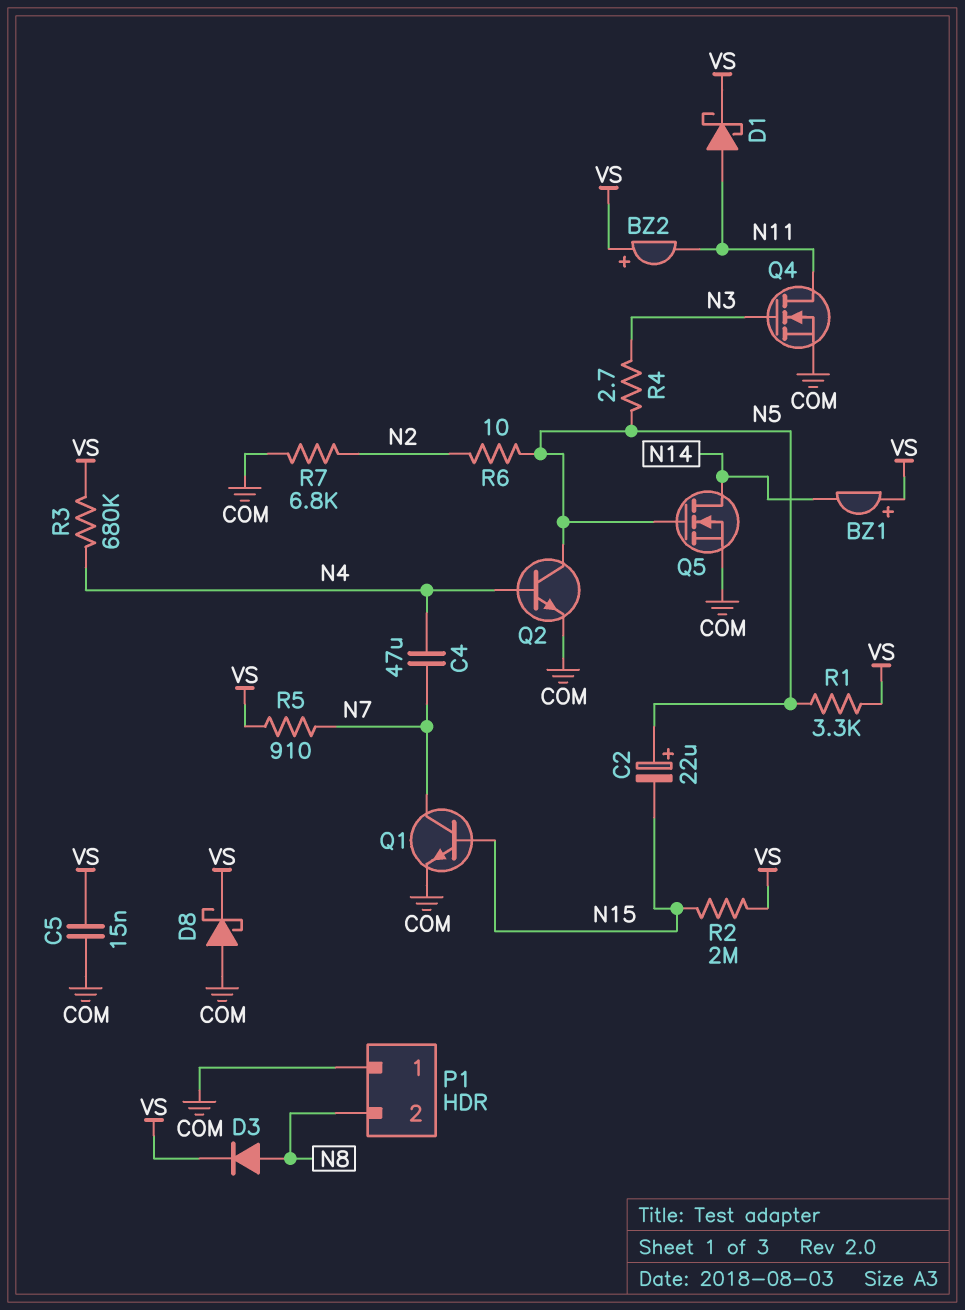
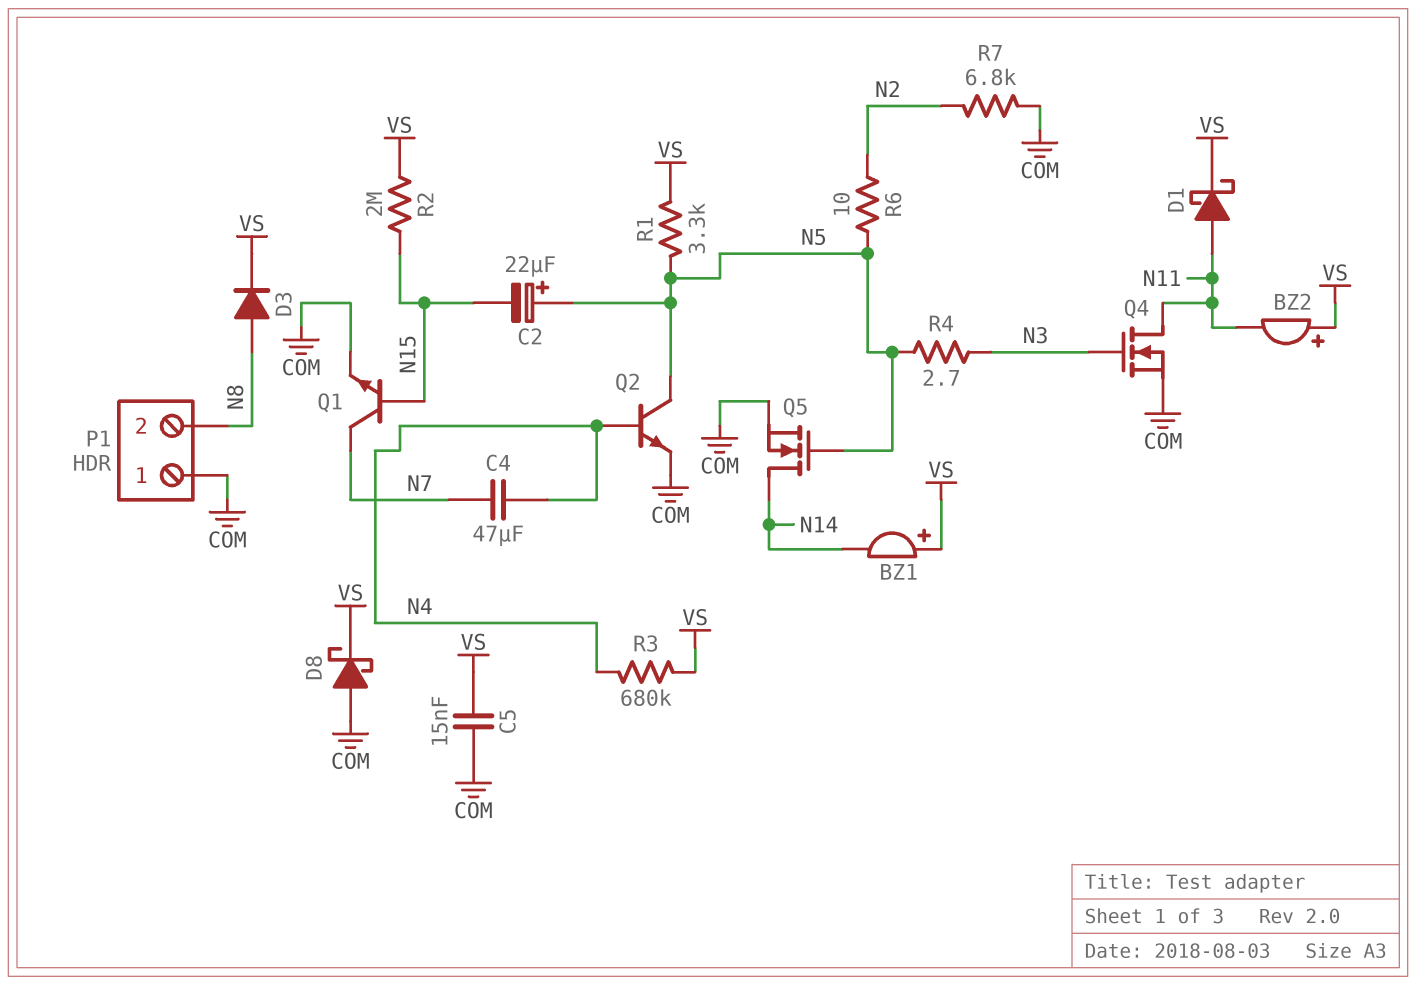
R5: 910 (N7, VS) -> none

